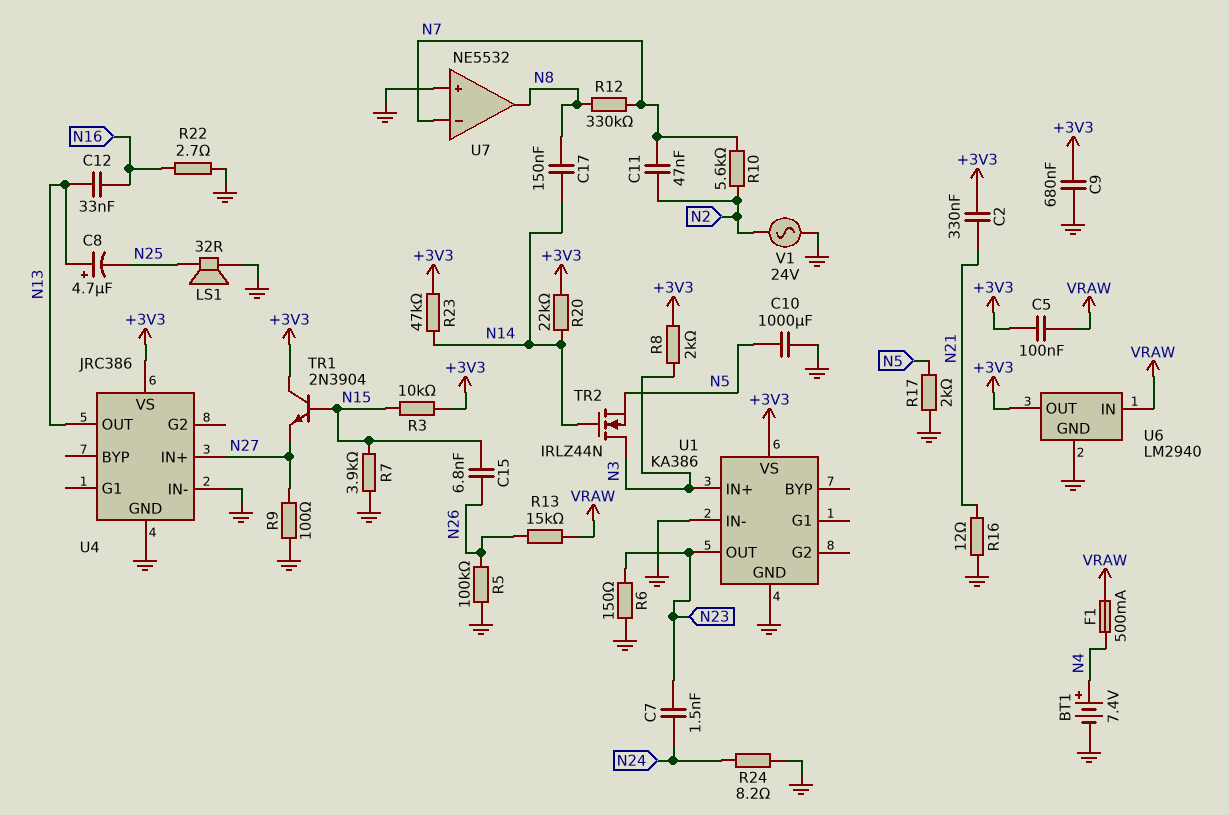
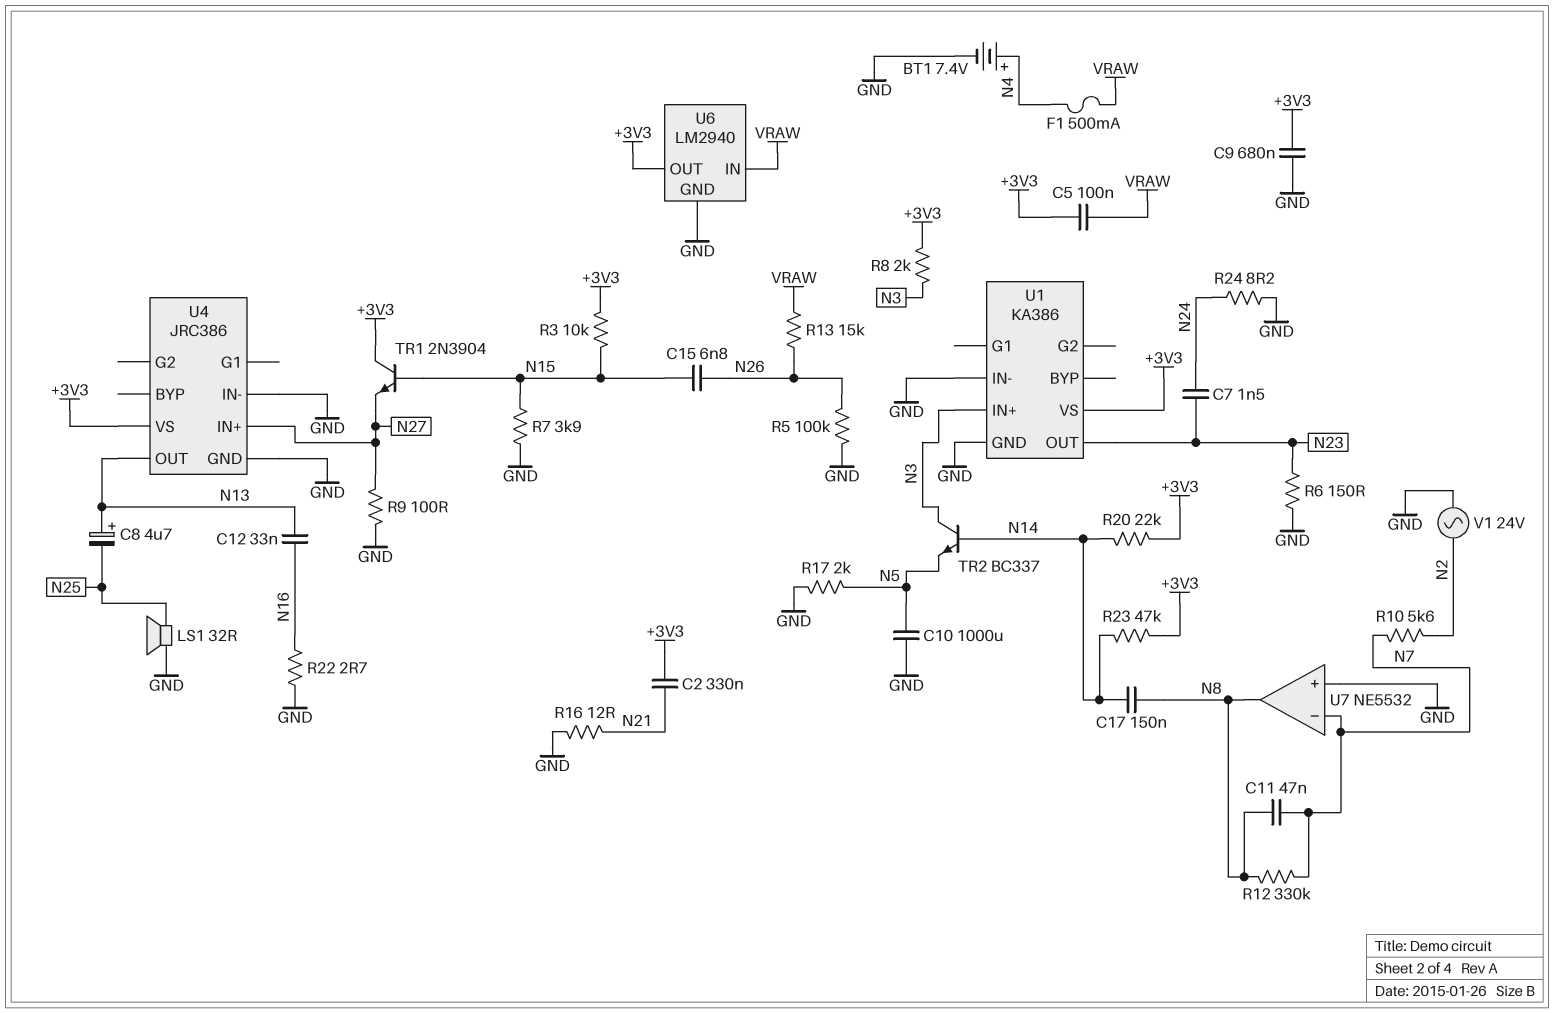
C11: 47nF (N2, N7) -> 47nF (N7, N8)
TR2: NMOS IRLZ44N (G N14, D N3, S N5) -> NPN BC337 (B N14, C N3, E N5)

